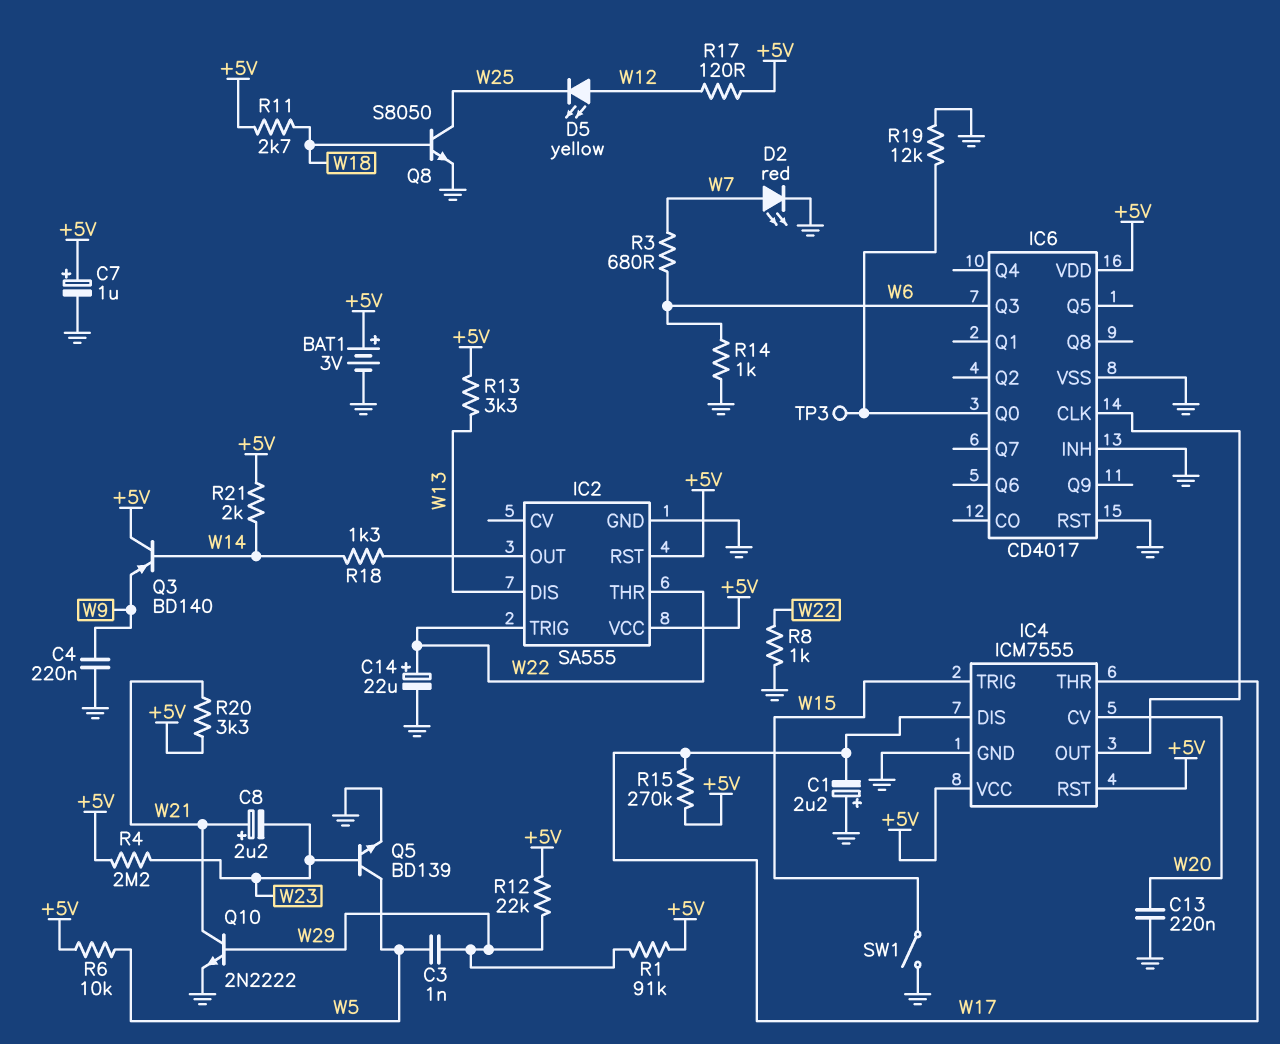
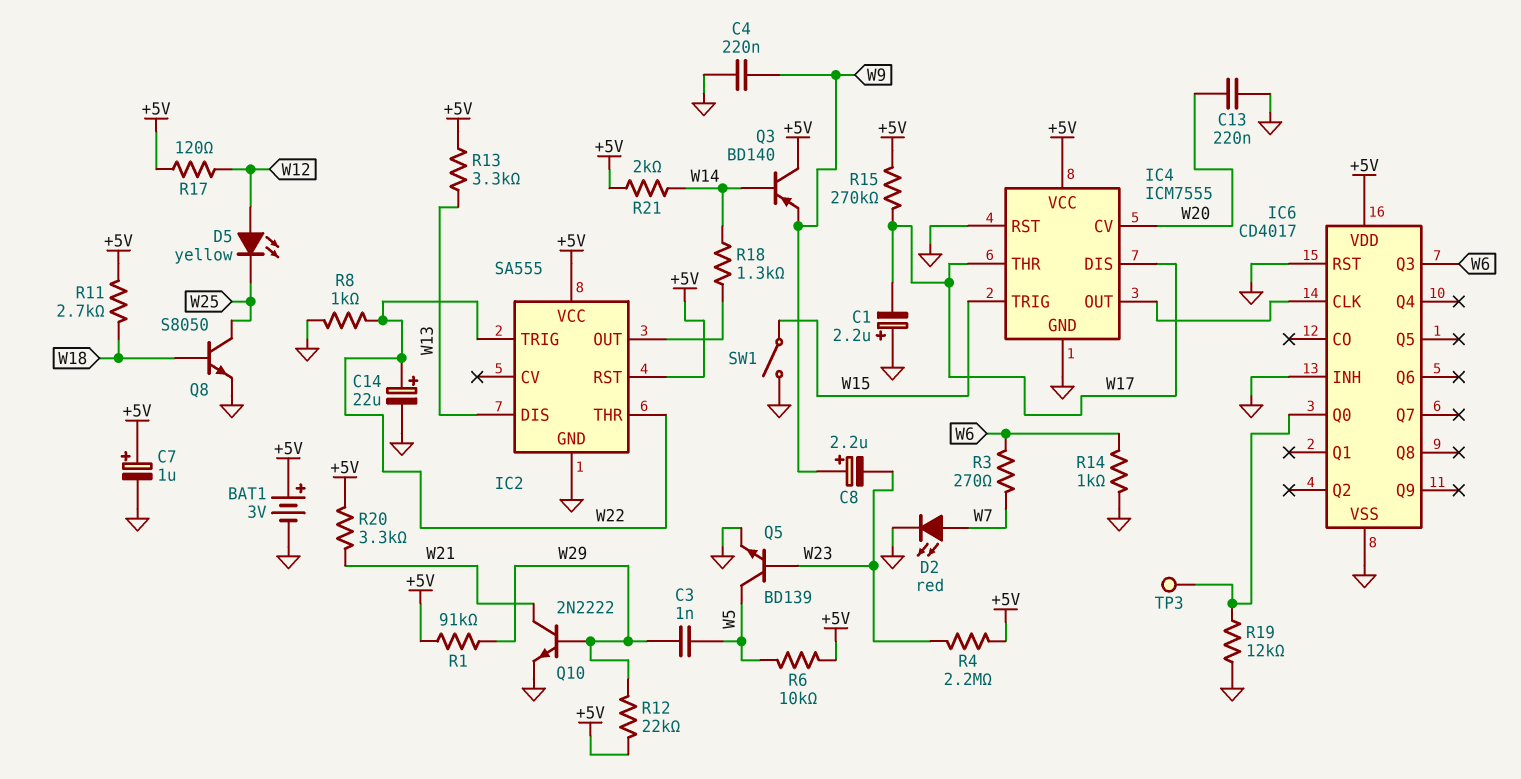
C8: 2.2uF (plus W21, minus W23) -> 2.2uF (plus W9, minus W23)
IC4 pin RST: +5V -> GND
R3: 680 (W6, W7) -> 270 (W6, W7)

